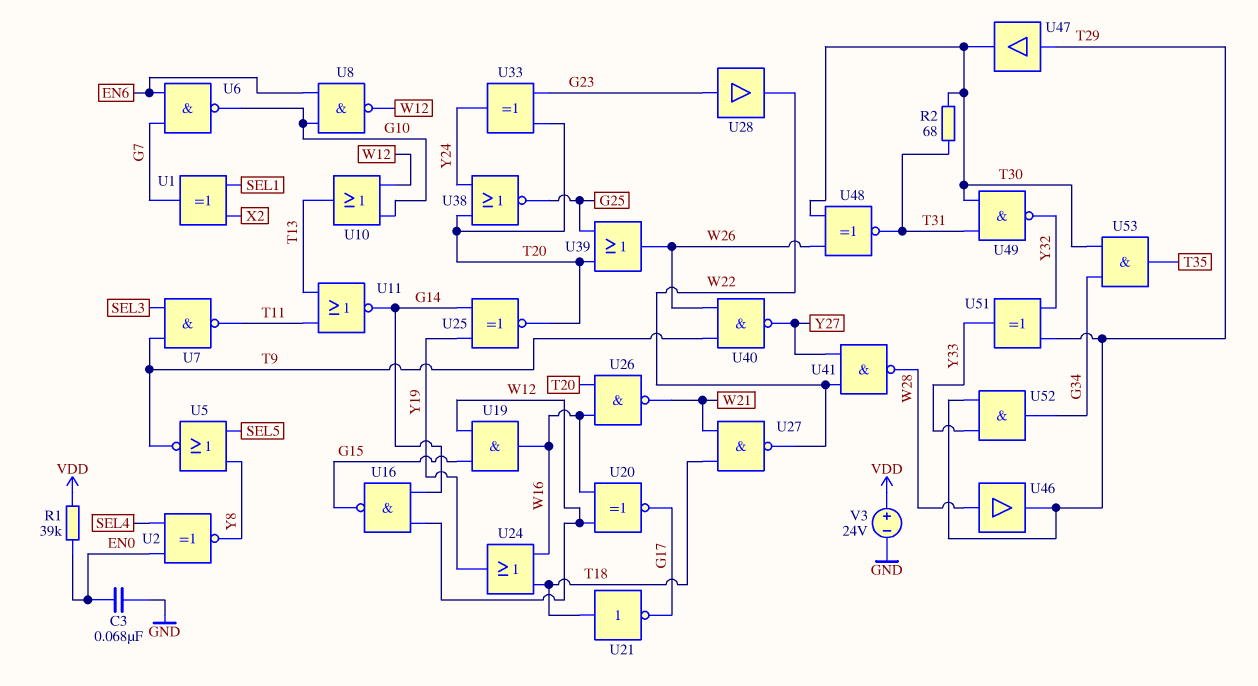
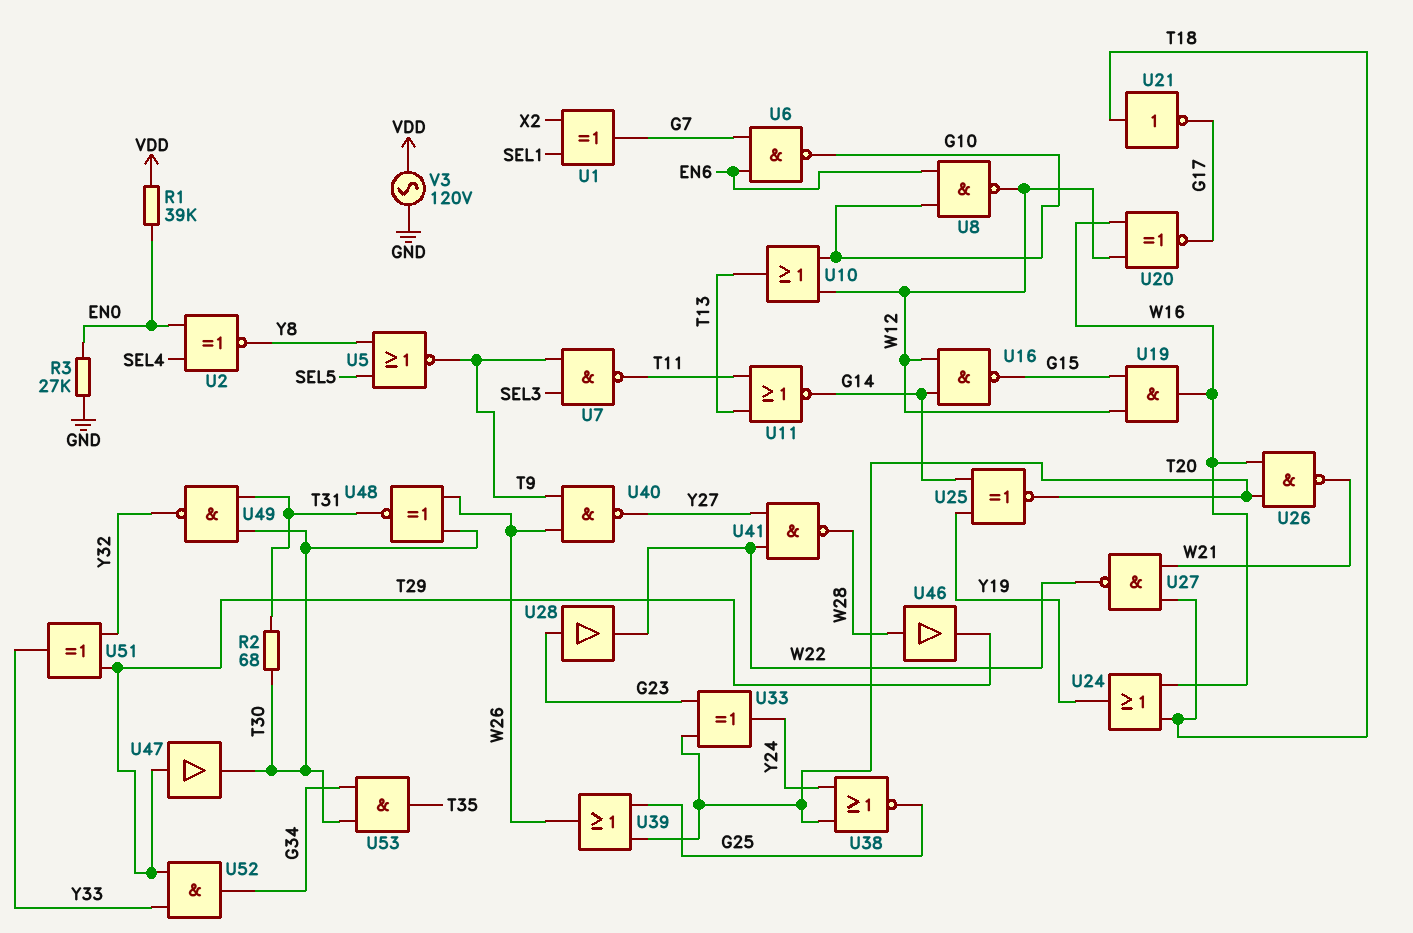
C3: 68nF (EN0, GND) -> none
R3: none -> 27k (EN0, GND)
V3: 24V (plus VDD, minus GND) -> AC 120V (GND, VDD)

